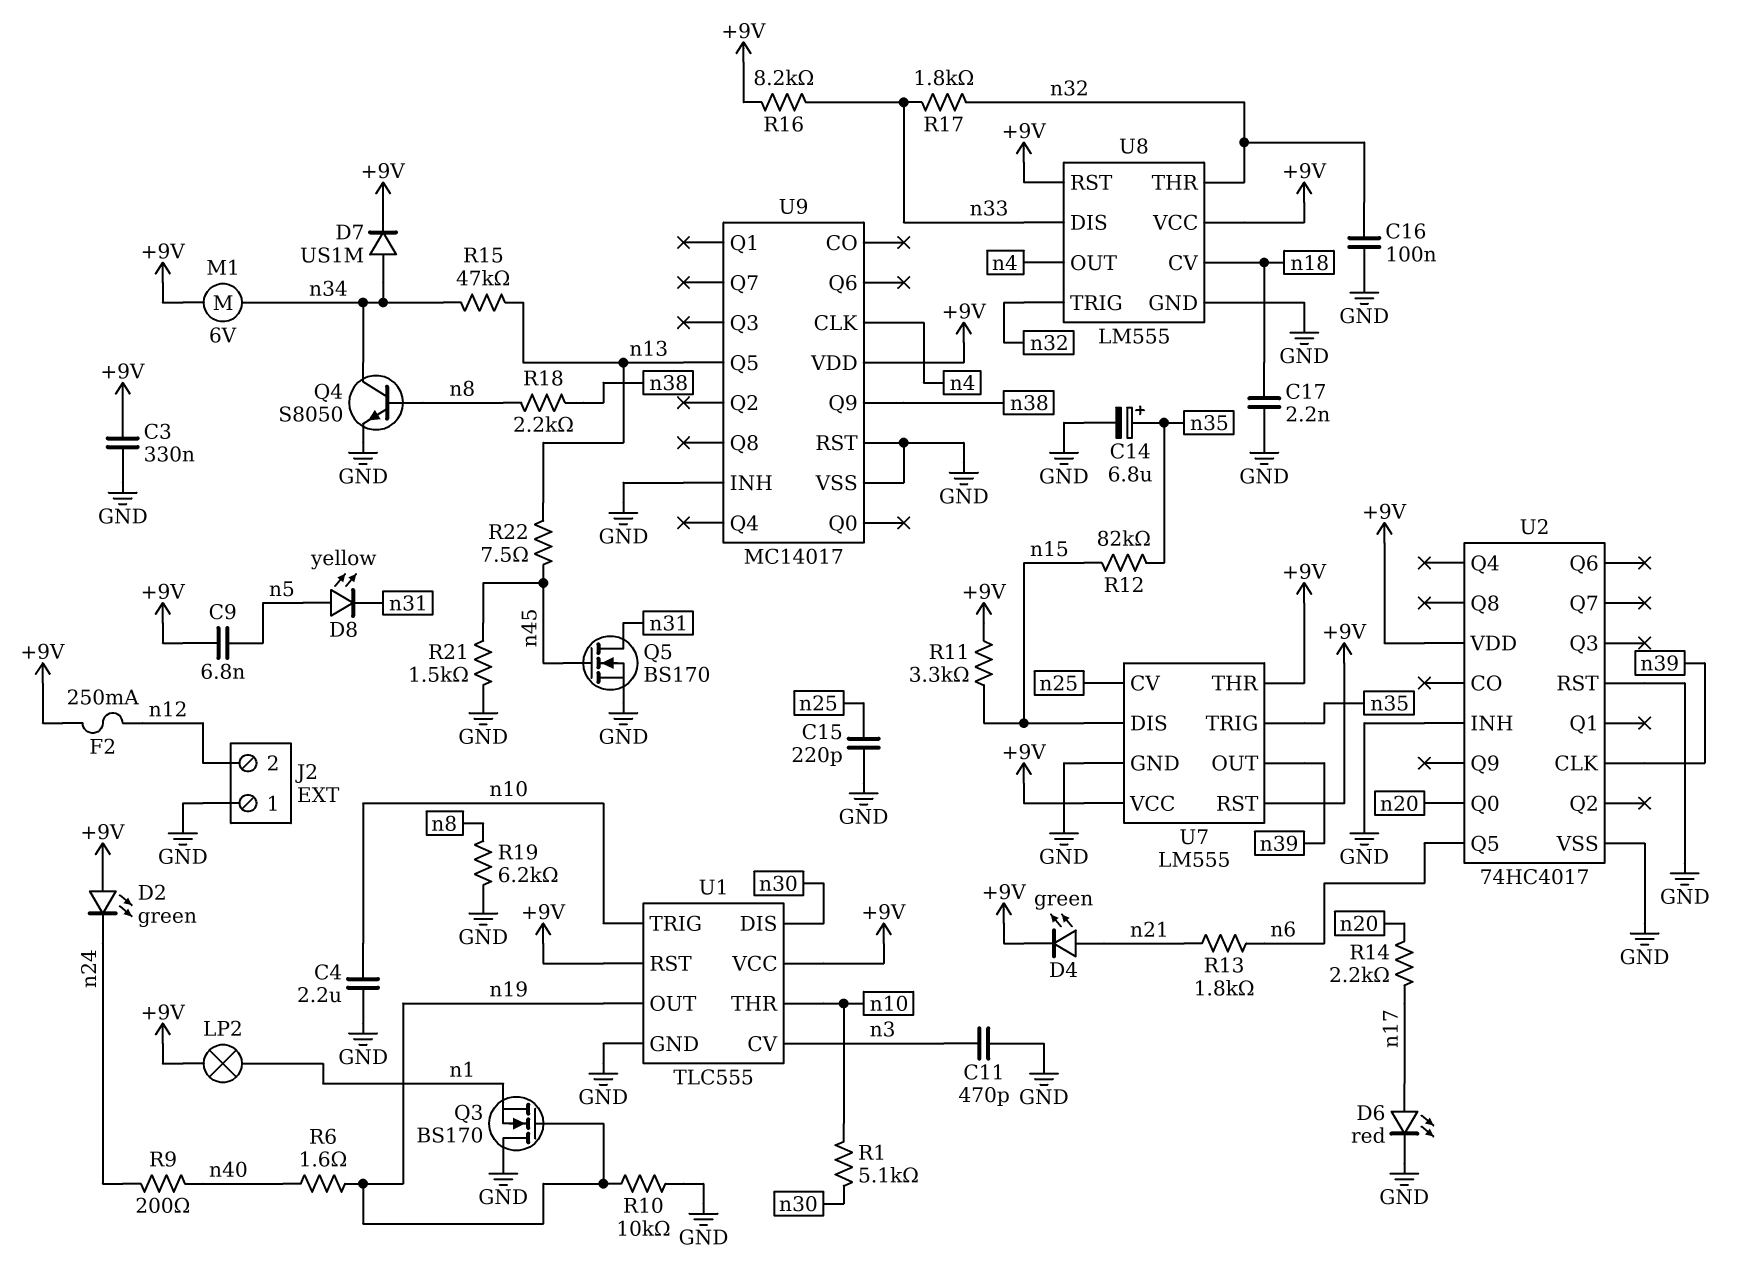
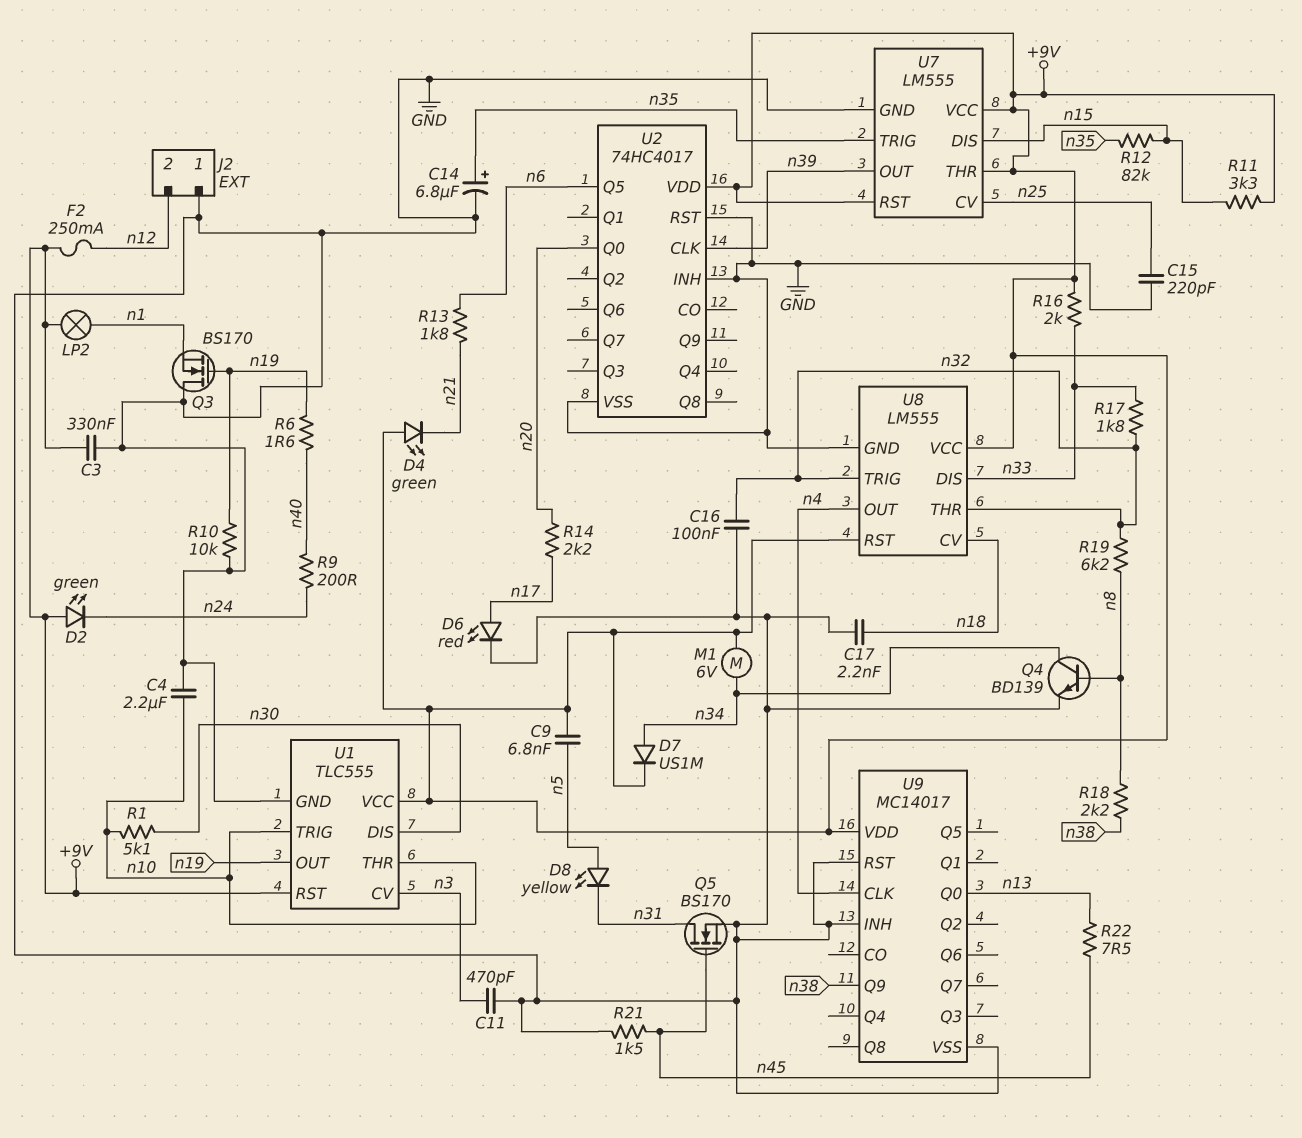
D4: LED green (A n21, K +9V) -> LED green (A +9V, K n21)
Q4: NPN S8050 (B n8, C n34, E GND) -> NPN BD139 (B n8, C n34, E GND)
R15: 47k (n13, n34) -> none
R16: 8.2k (+9V, n33) -> 2k (+9V, n33)
R19: 6.2k (GND, n8) -> 6.2k (n8, n32)
U9 pin Q0: none -> n13
U9 pin Q5: n13 -> none

